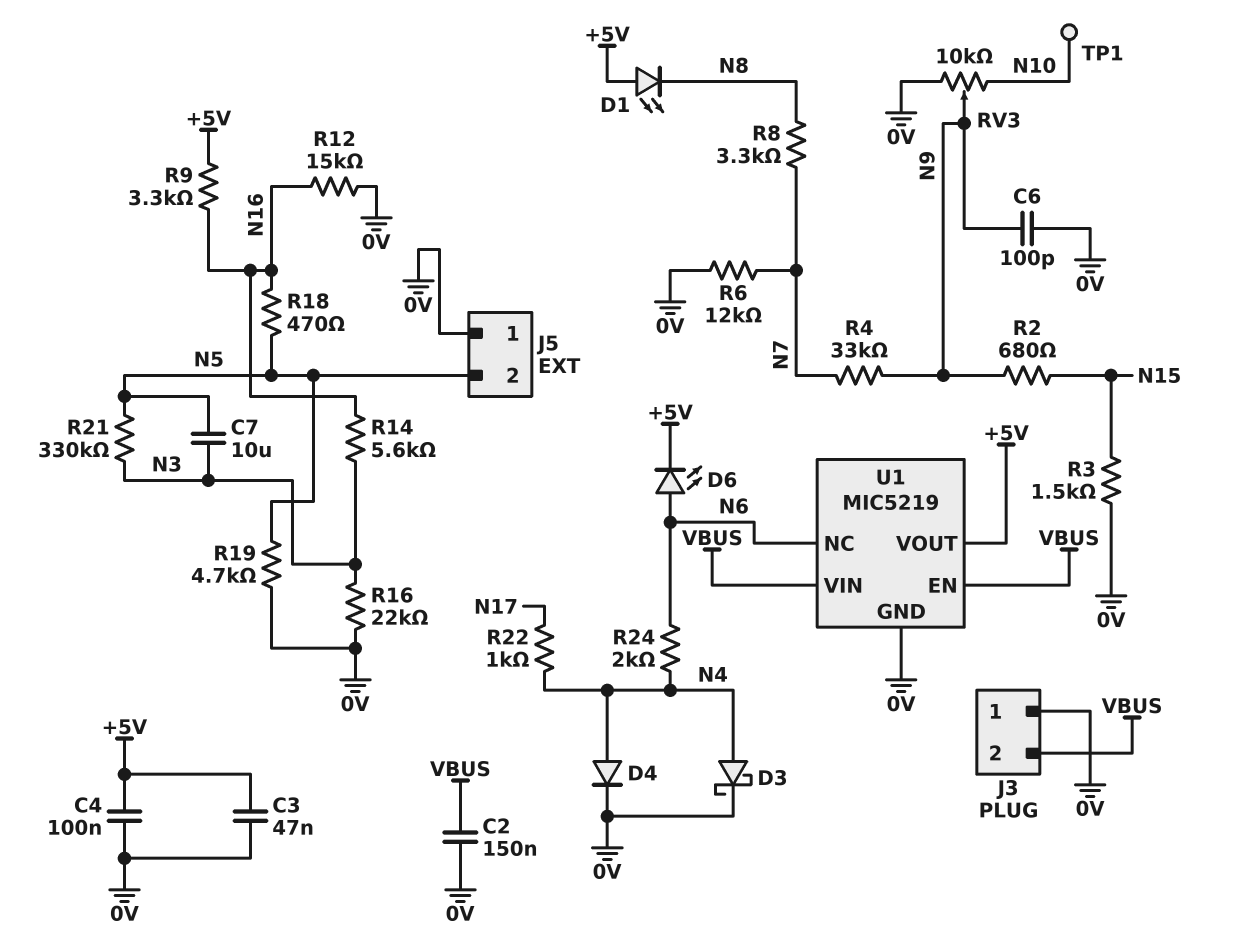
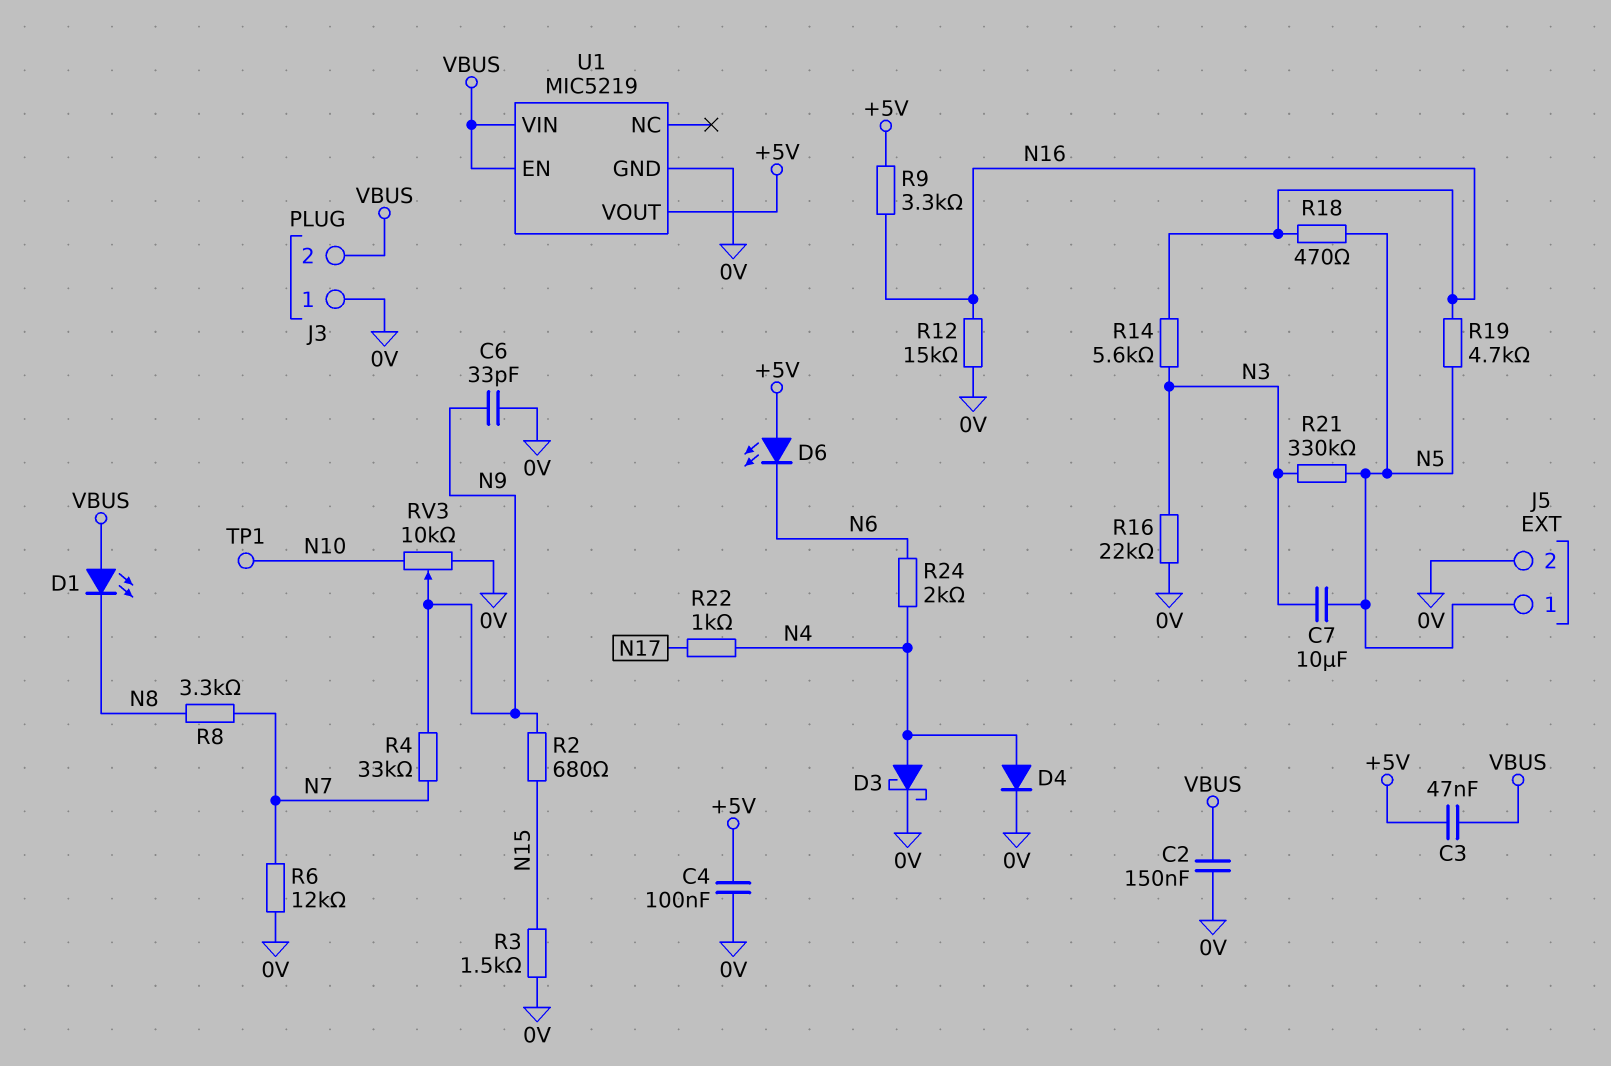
C3: 47nF (+5V, 0V) -> 47nF (+5V, VBUS)
C6: 100pF (0V, N9) -> 33pF (0V, N9)
D1: LED (A +5V, K N8) -> LED (A VBUS, K N8)
D6: LED (A N6, K +5V) -> LED (A +5V, K N6)
J5 pin 1: 0V -> N5
J5 pin 2: N5 -> 0V
R19: 4.7k (0V, N5) -> 4.7k (N5, N16)
U1 pin NC: N6 -> none

